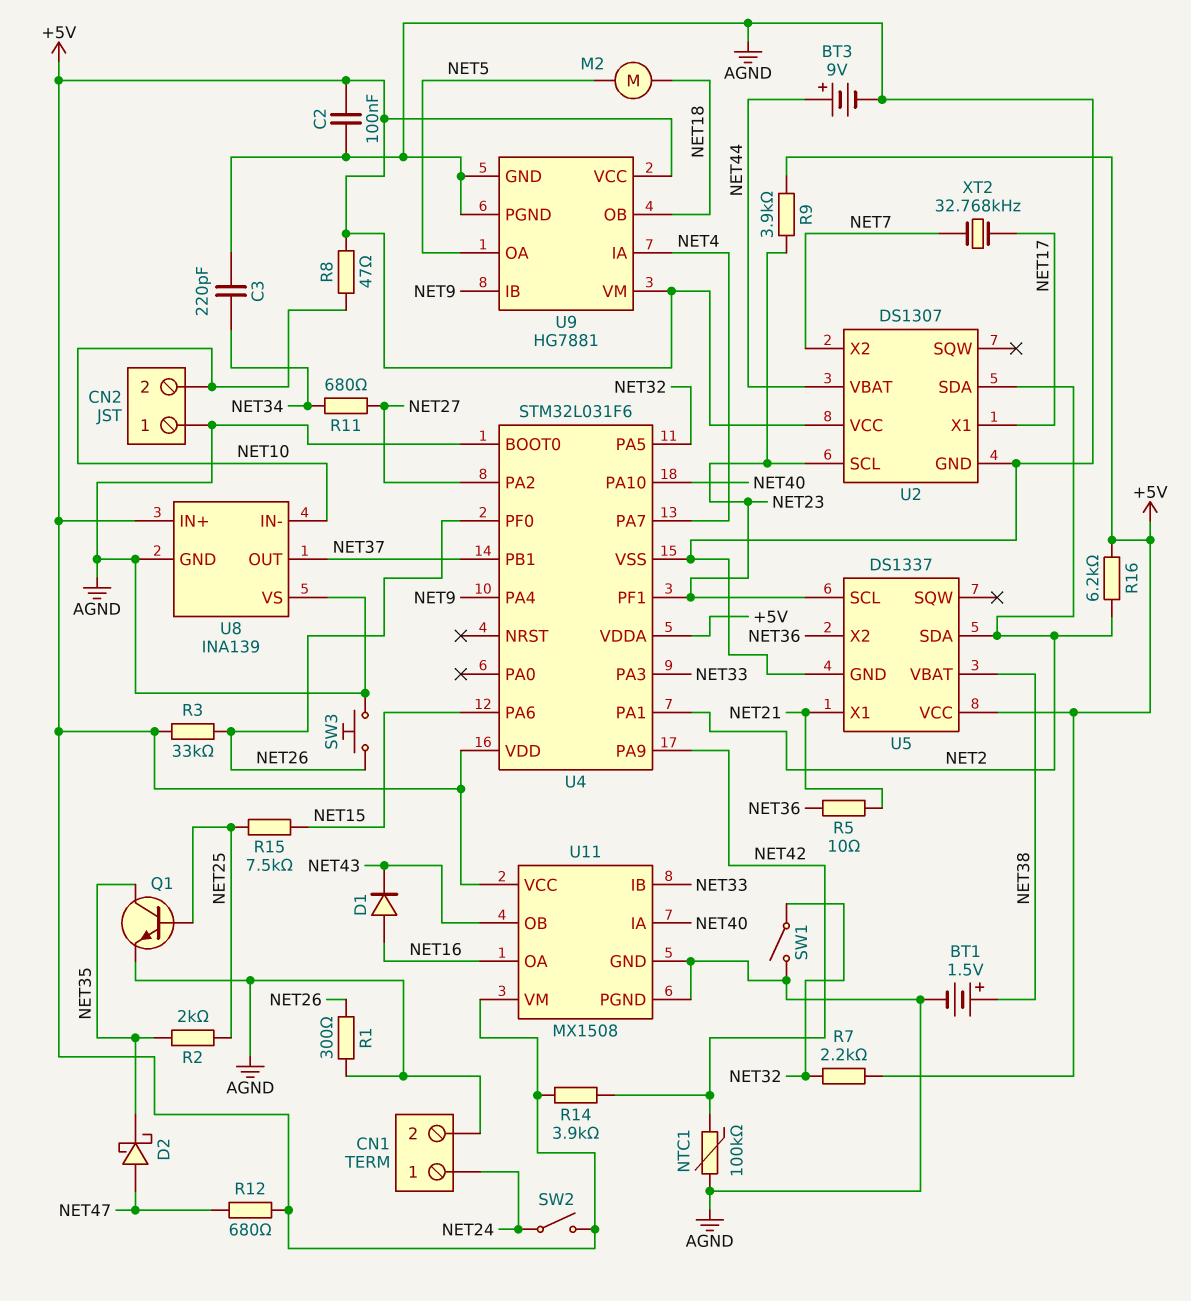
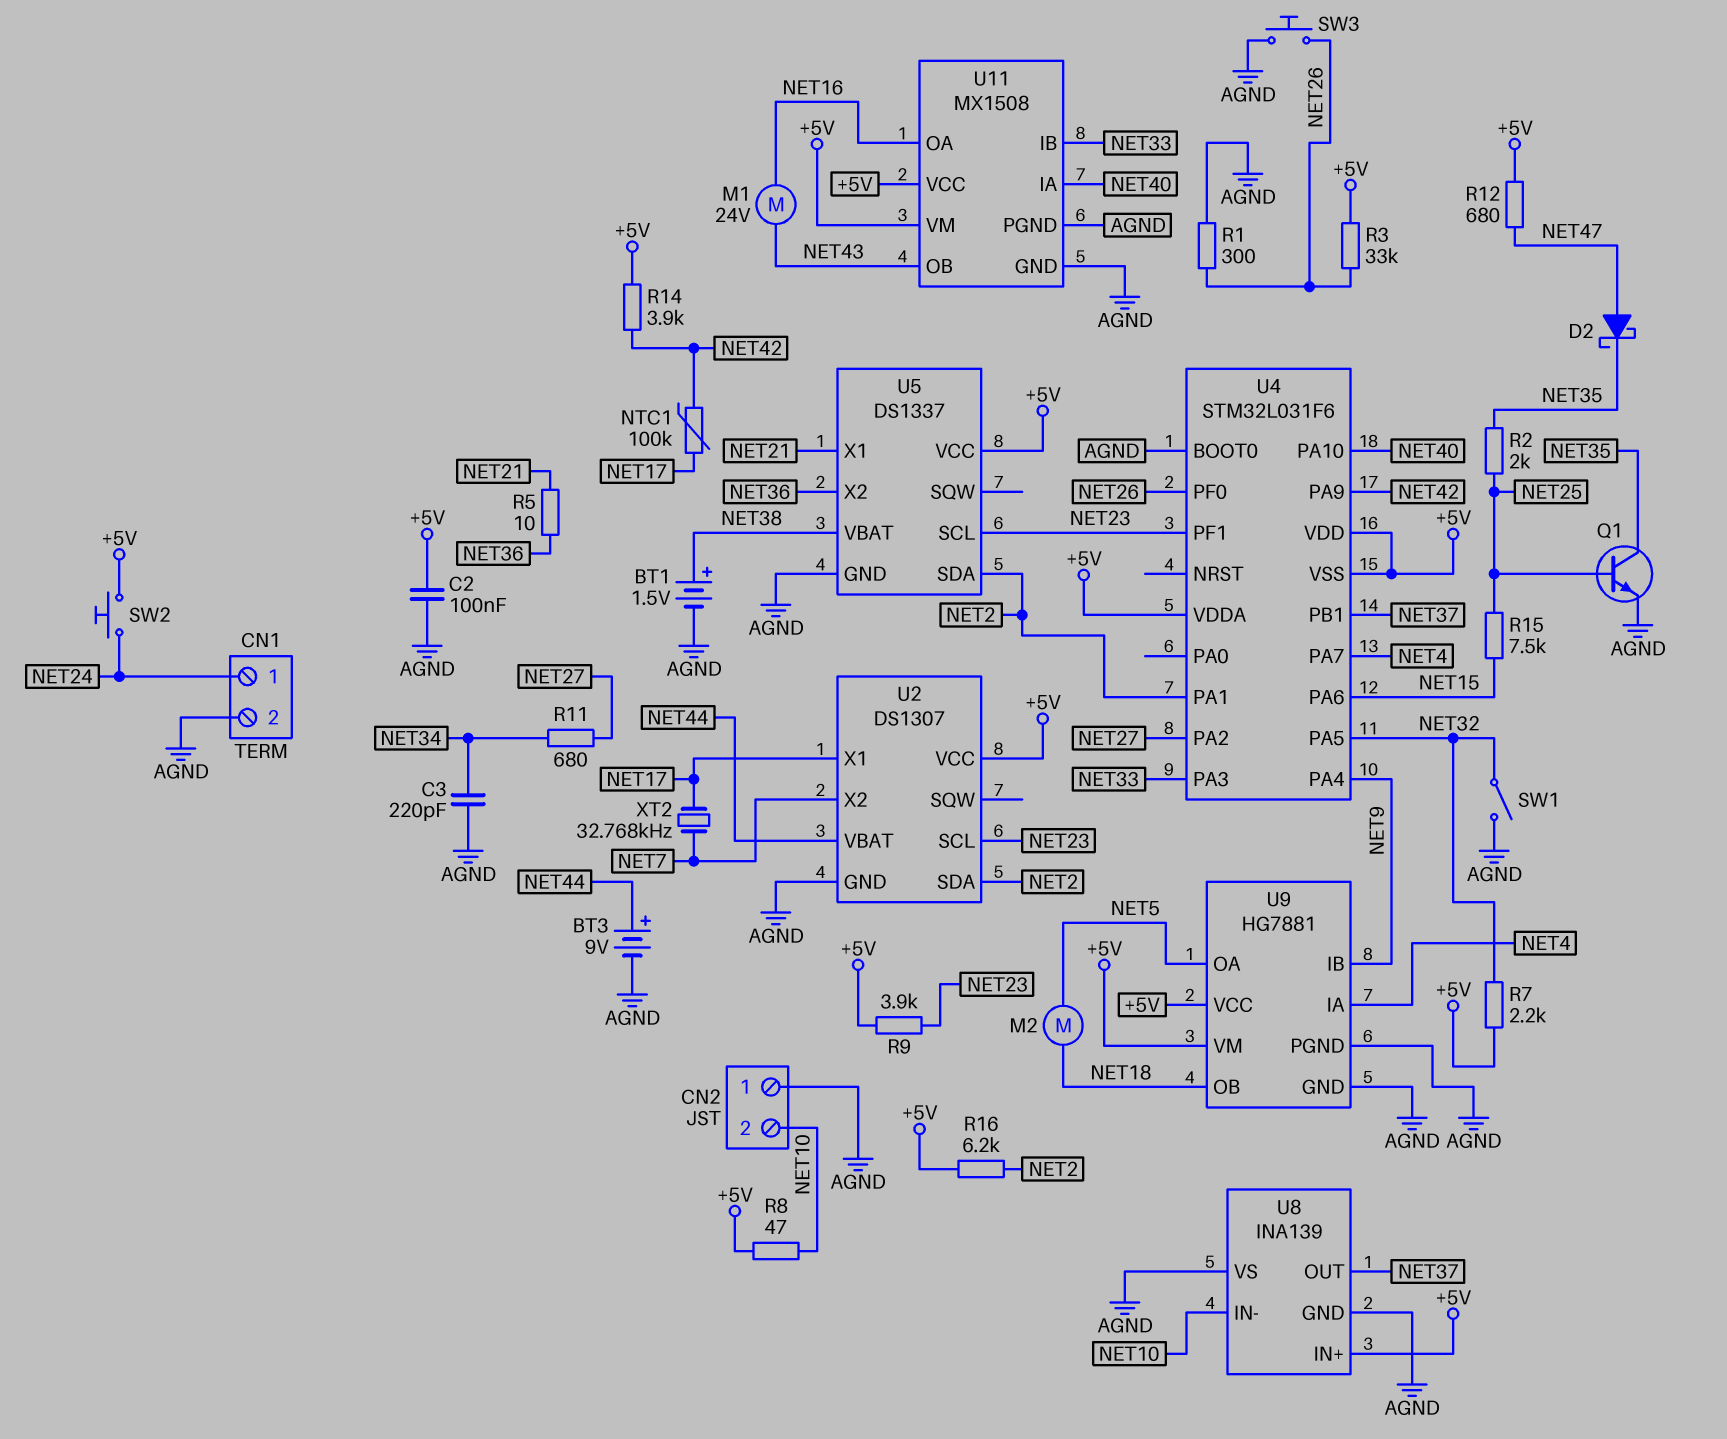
D1: diode (A NET16, K NET43) -> none
M1: none -> motor 24V (NET16, NET43)
NTC1: 100k (AGND, NET42) -> 100k (NET17, NET42)
SW2: switch (+5V, NET24) -> button (+5V, NET24)
U4 pin VSS: AGND -> +5V

